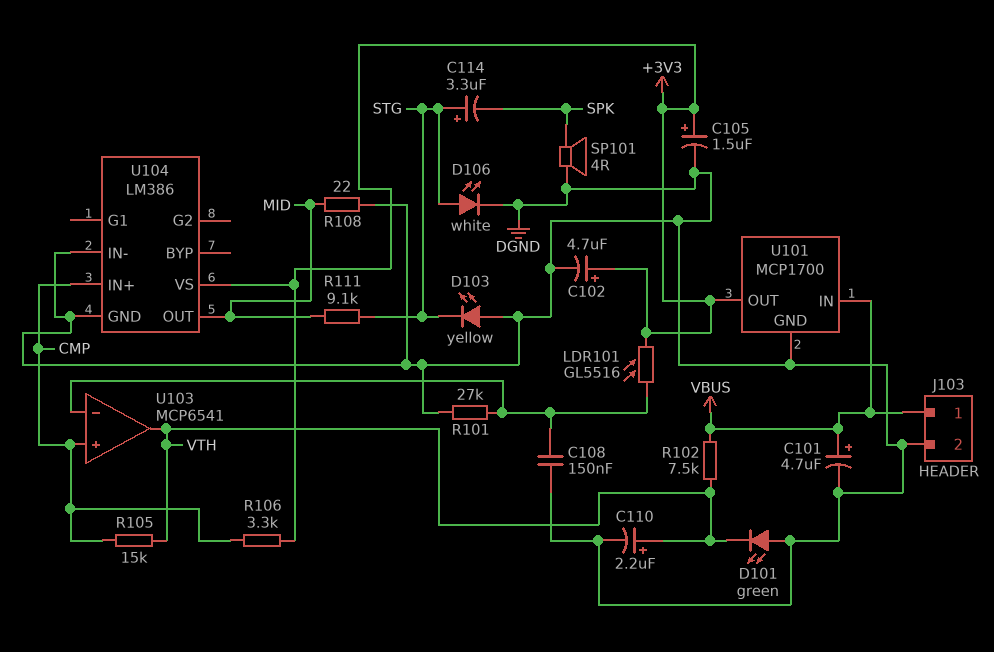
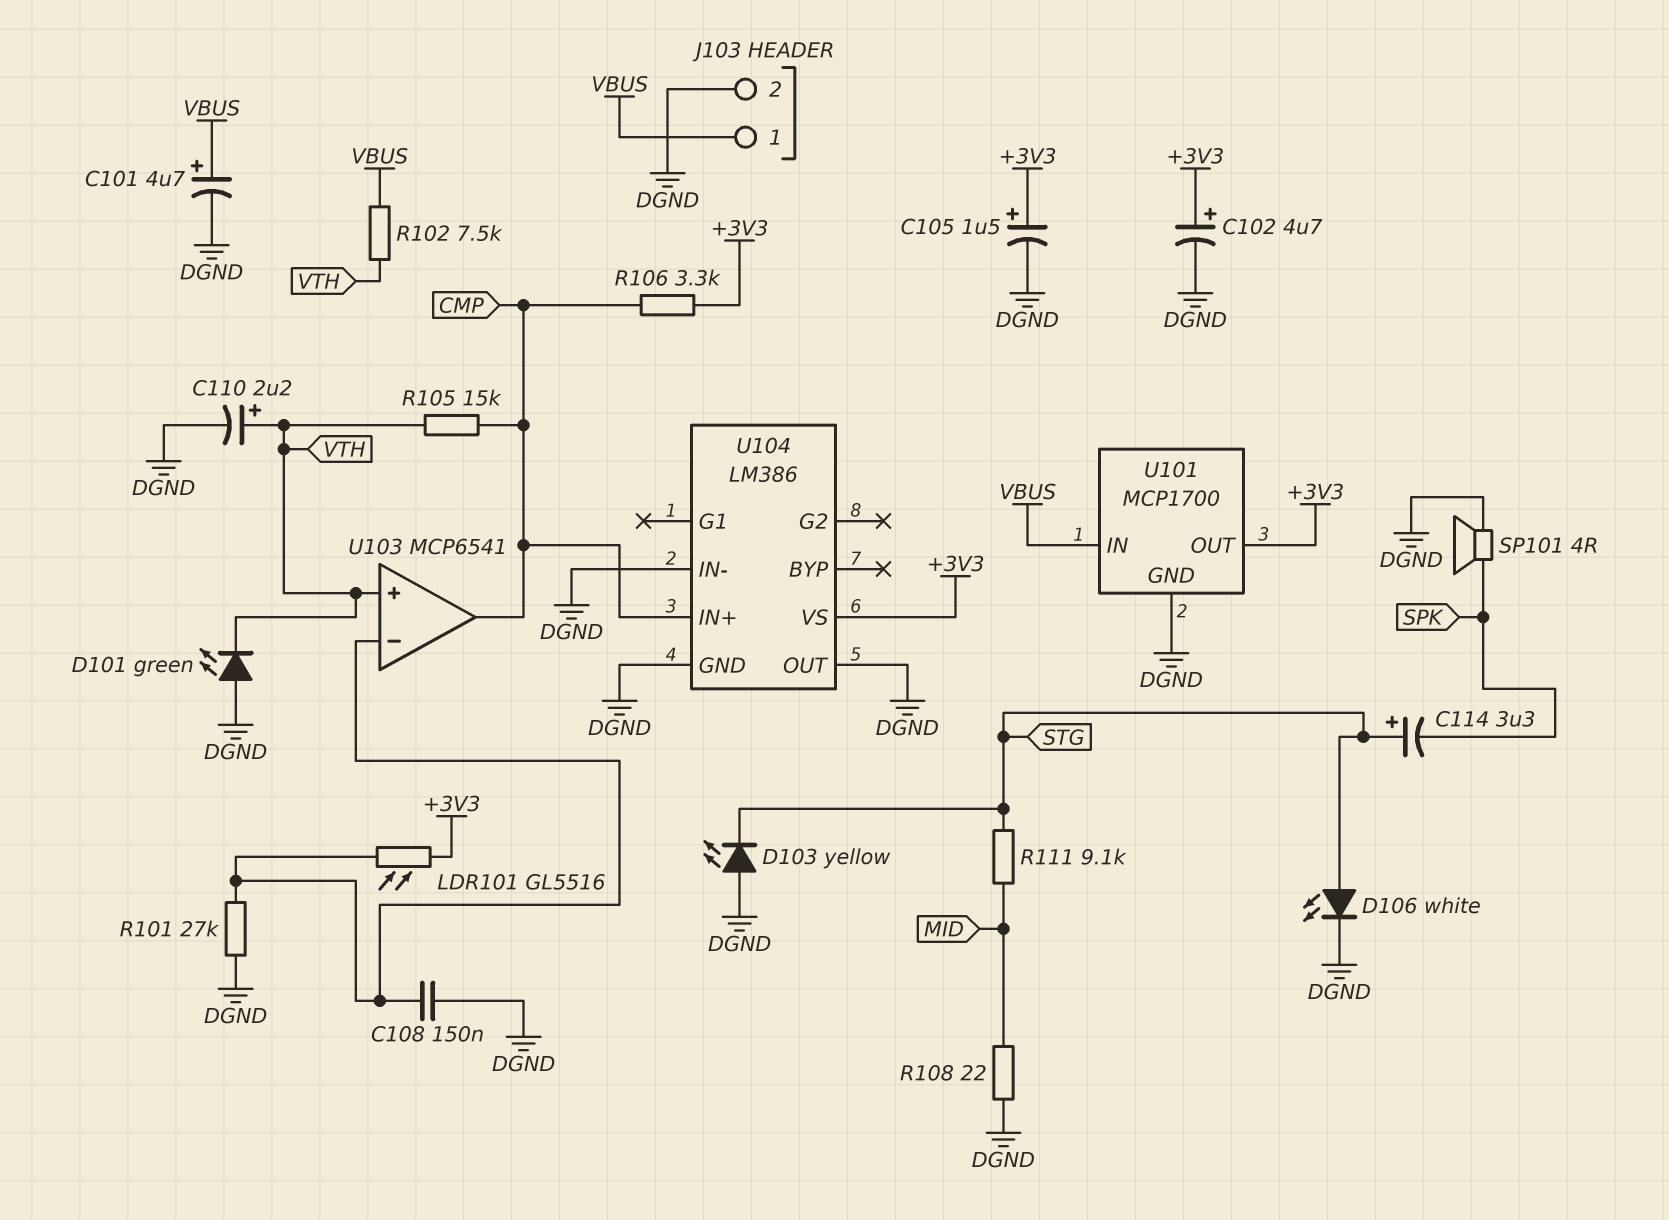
U103 pin in+: CMP -> VTH
U103 pin out: VTH -> CMP
U104 pin OUT: MID -> DGND

